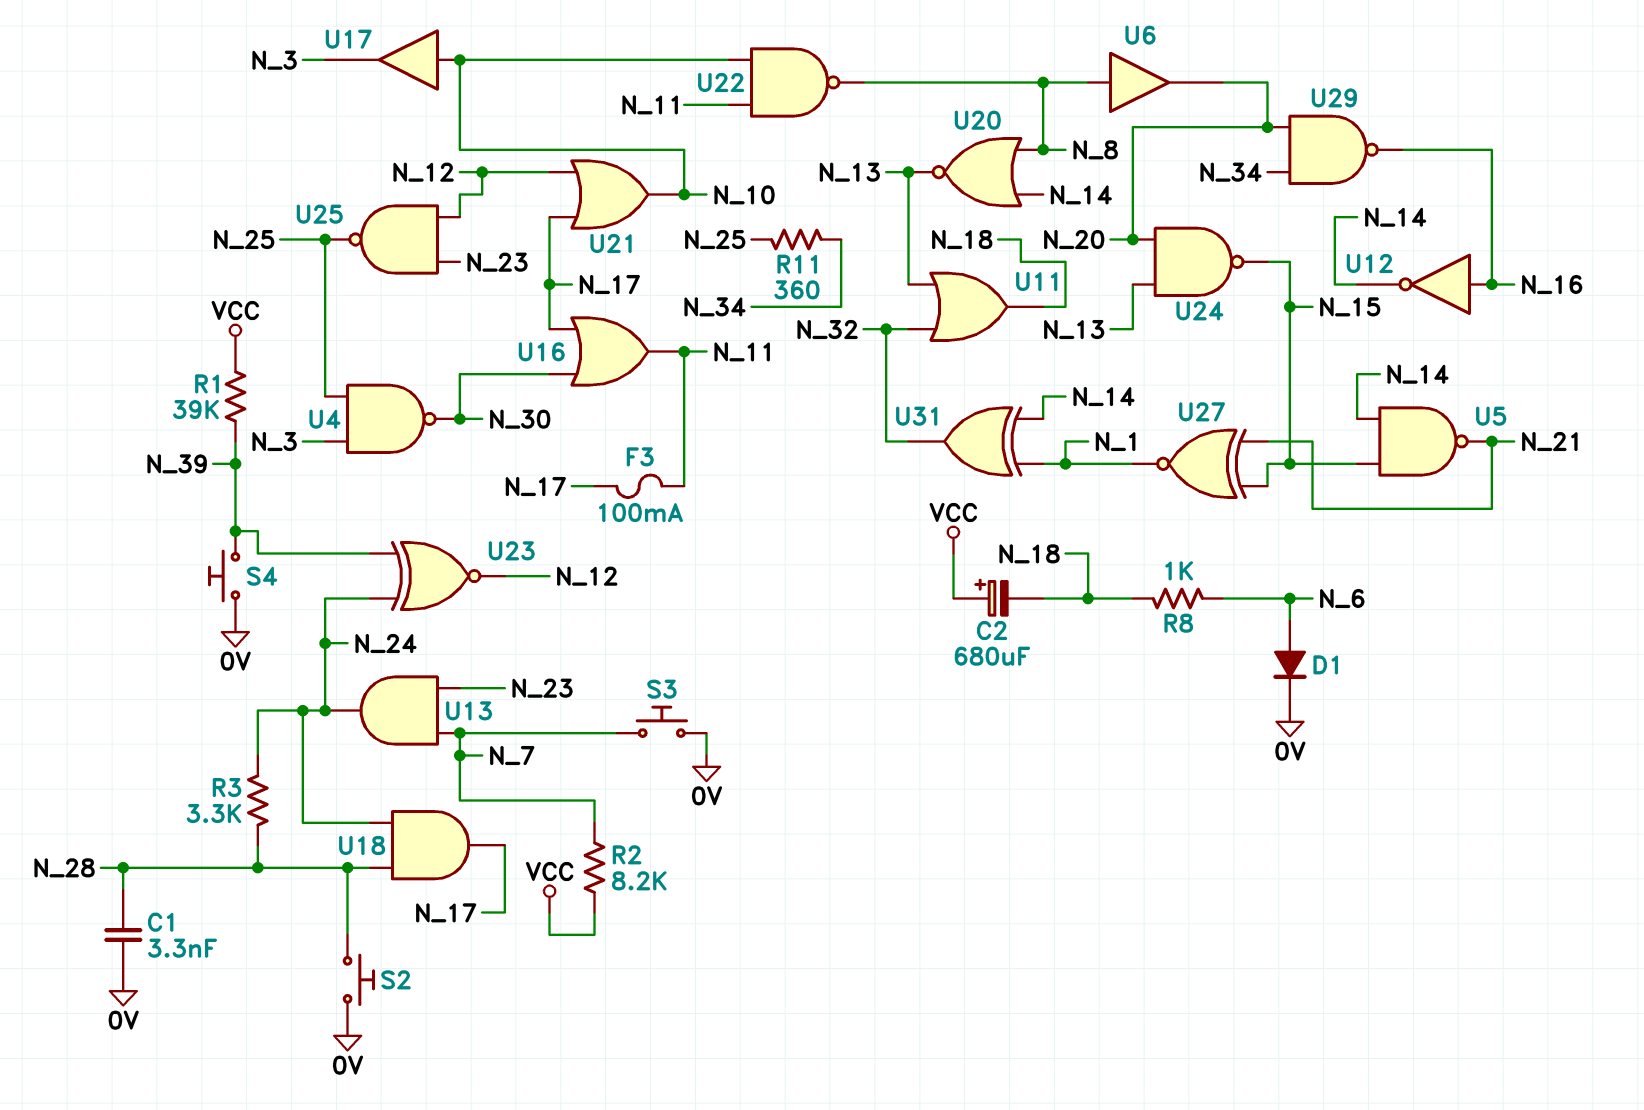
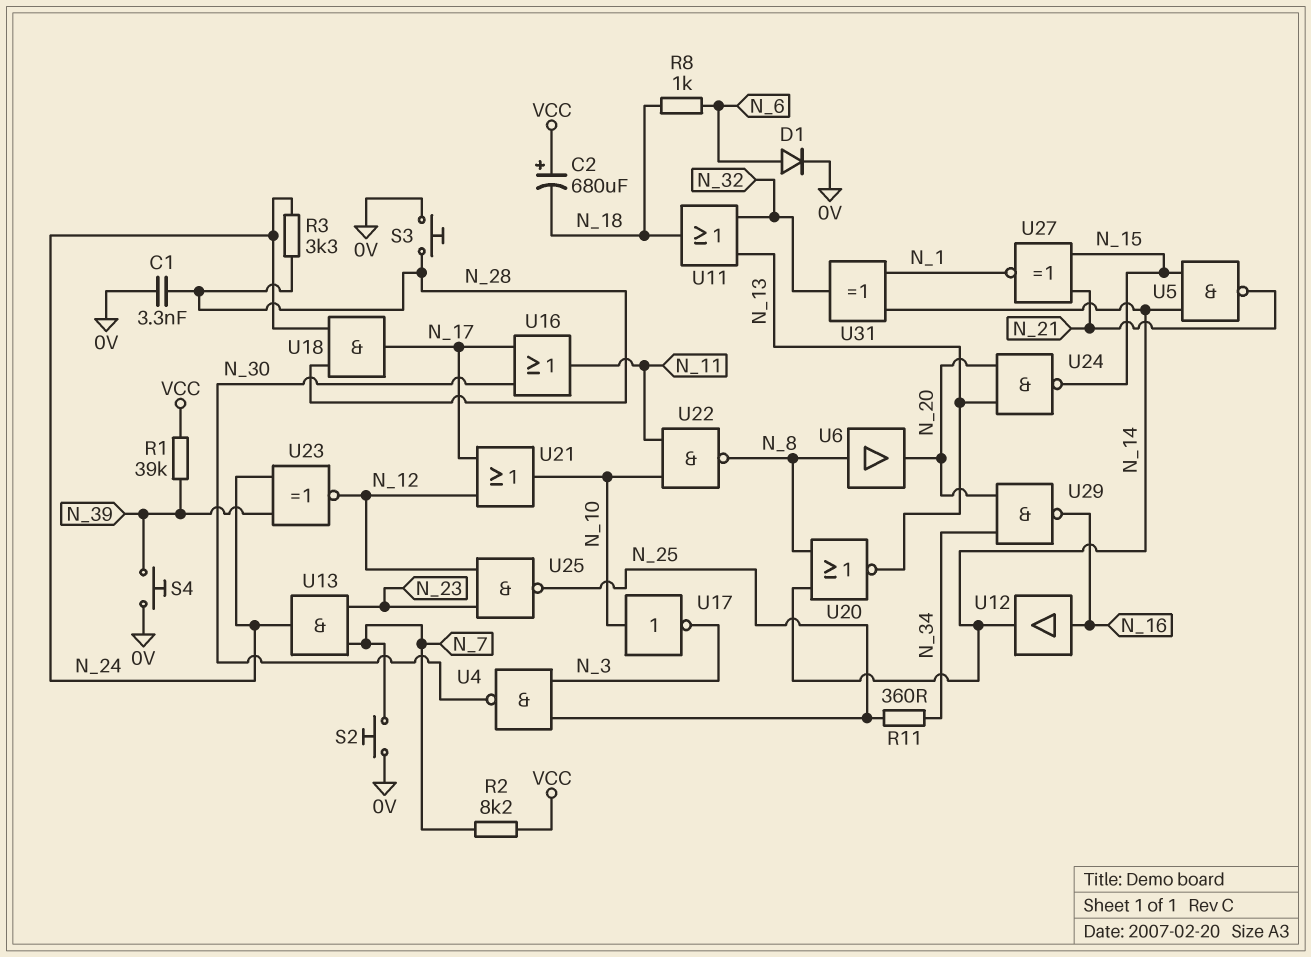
F3: 100mA (N_11, N_17) -> none
S2: button (0V, N_28) -> button (0V, N_7)
S3: button (0V, N_7) -> button (0V, N_28)
U12: NOT (in N_16, out N_14) -> buffer (in N_16, out N_14)
U17: buffer (in N_10, out N_3) -> NOT (in N_10, out N_3)

